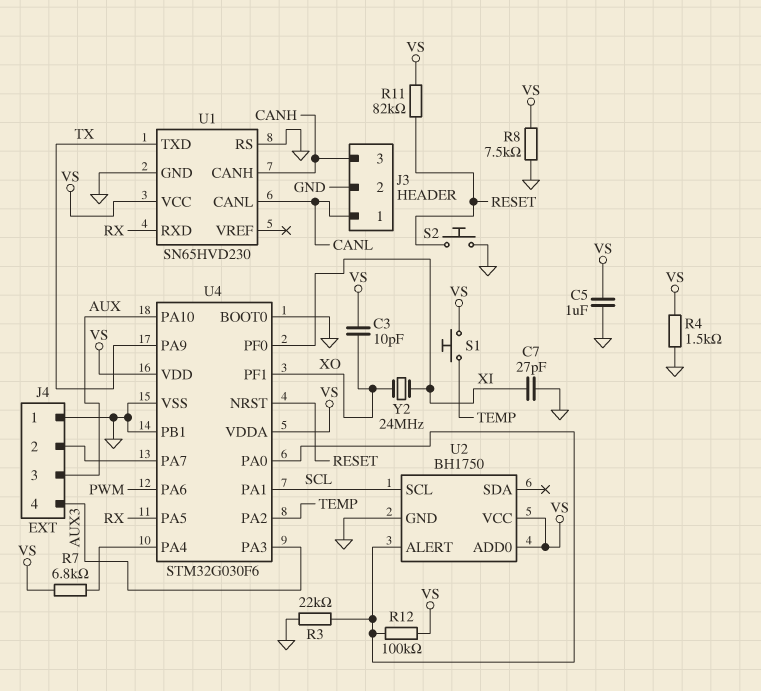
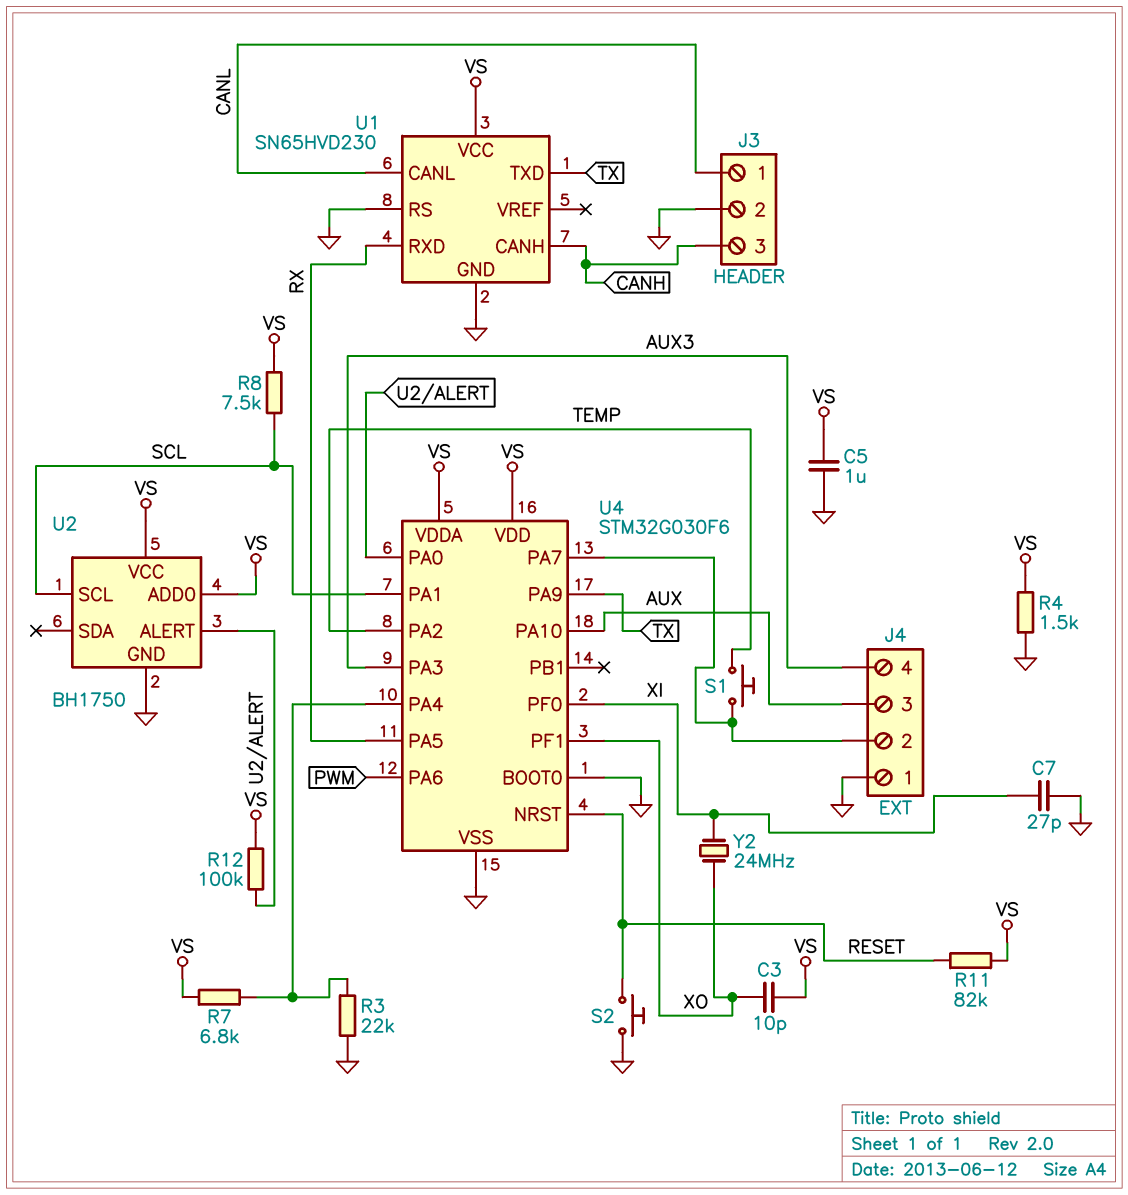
R3: 22k (GND, U2/ALERT) -> 22k (GND, U4/PA4)
R8: 7.5k (GND, VS) -> 7.5k (SCL, VS)
S1: button (TEMP, VS) -> button (J4/2, TEMP)
U4 pin PB1: GND -> none

